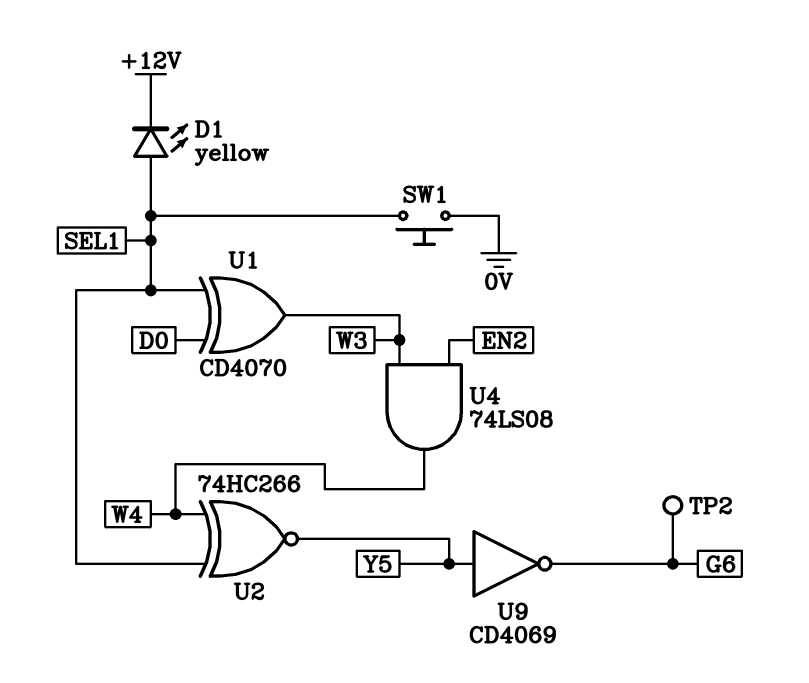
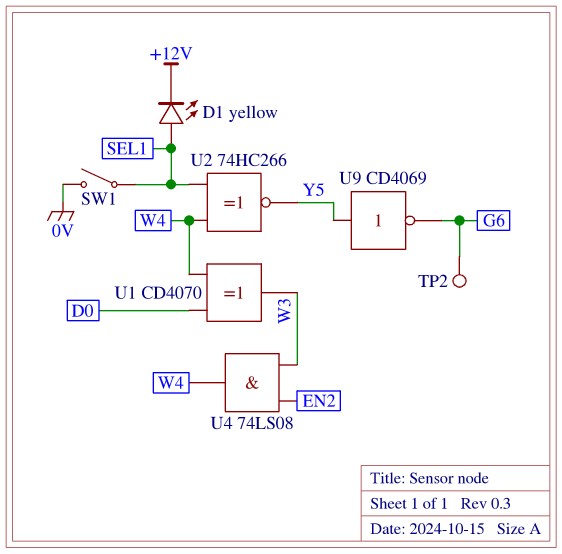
SW1: button (0V, SEL1) -> switch (0V, SEL1)
U1: XOR CD4070 (in D0, in SEL1, out W3) -> XOR CD4070 (in D0, in W4, out W3)

